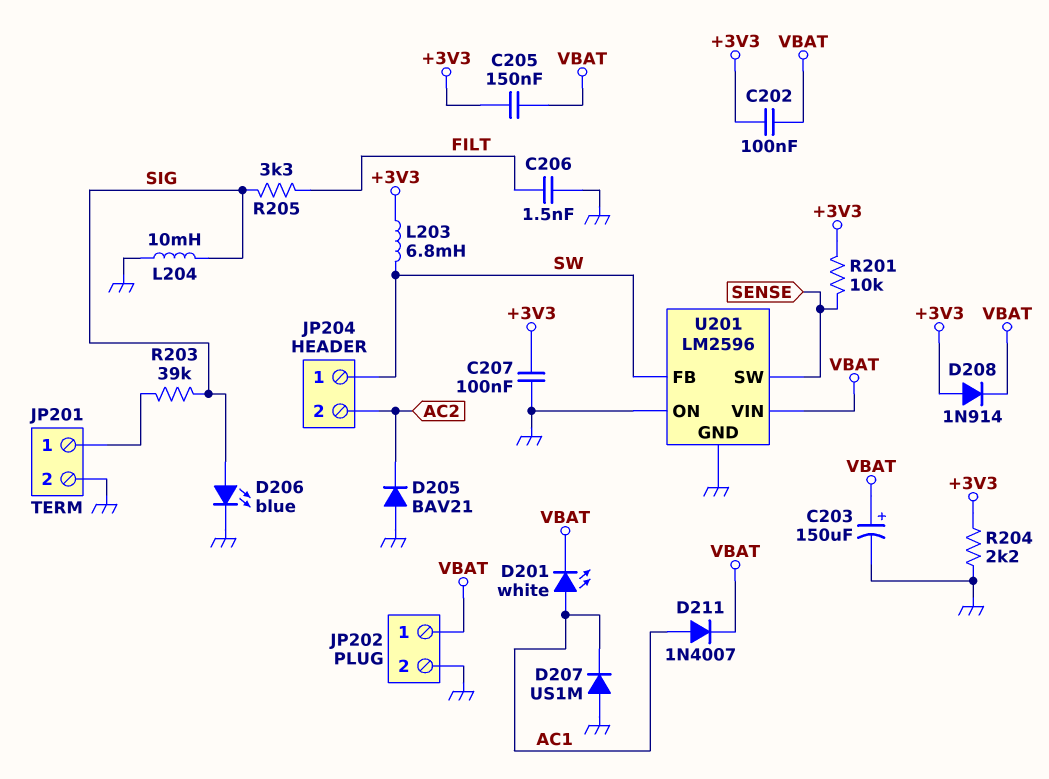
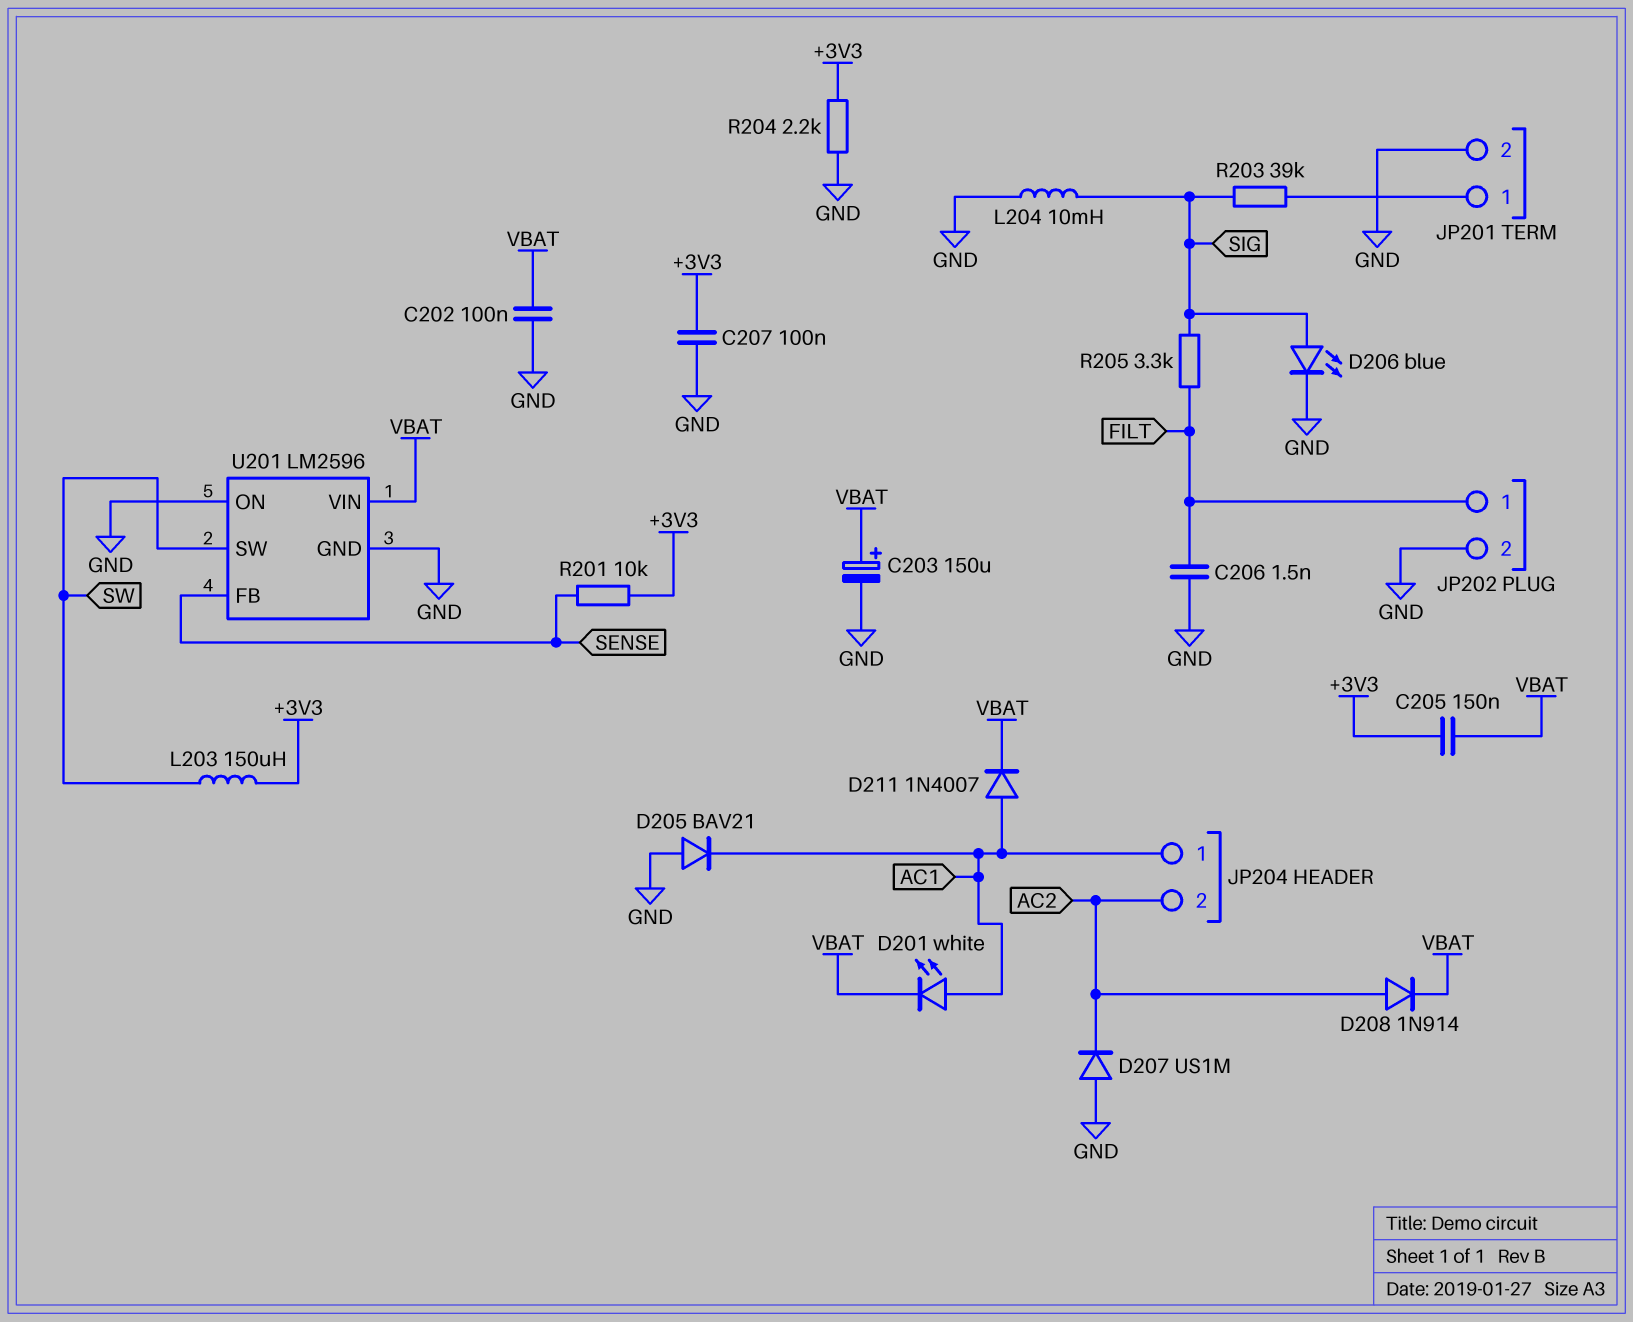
C202: 100nF (+3V3, VBAT) -> 100nF (GND, VBAT)
D205: diode BAV21 (A GND, K AC2) -> diode BAV21 (A GND, K AC1)
D207: diode US1M (A GND, K AC1) -> diode US1M (A GND, K AC2)
D208: diode 1N914 (A +3V3, K VBAT) -> diode 1N914 (A AC2, K VBAT)
JP202 pin 1: VBAT -> FILT
JP204 pin 1: SW -> AC1
L203: 6.8mH (+3V3, SW) -> 150uH (+3V3, SW)
U201 pin FB: SW -> SENSE
U201 pin SW: SENSE -> SW

